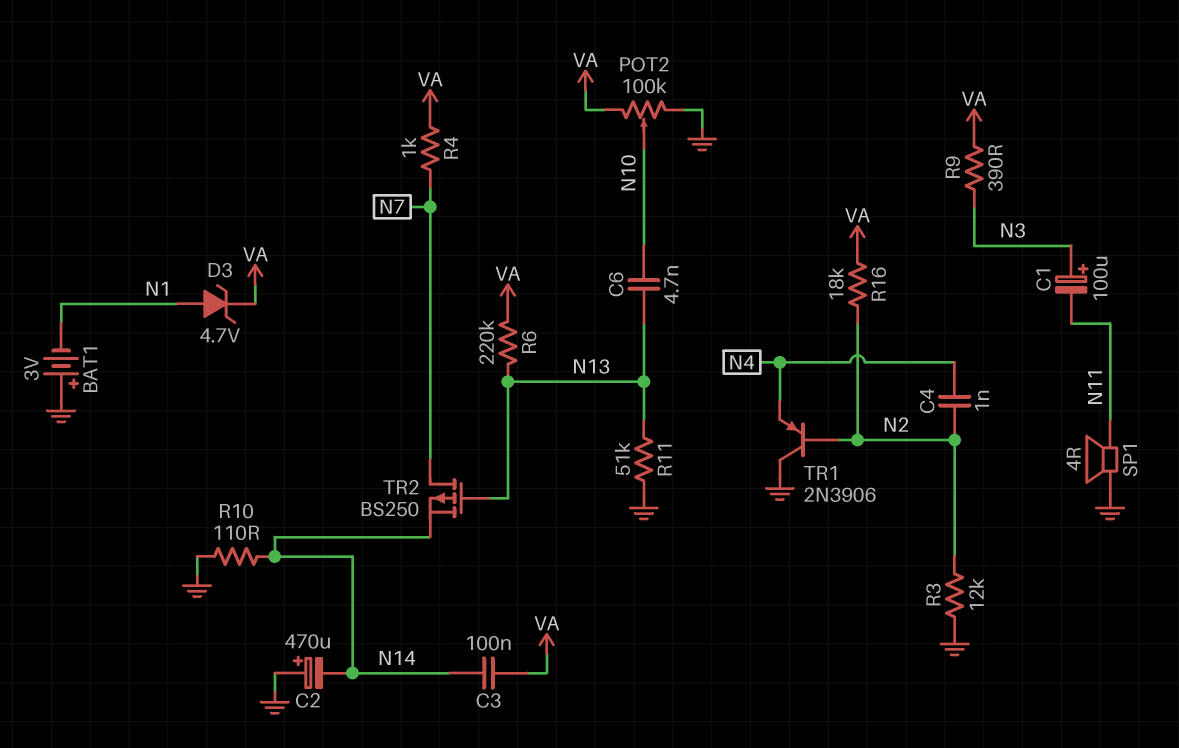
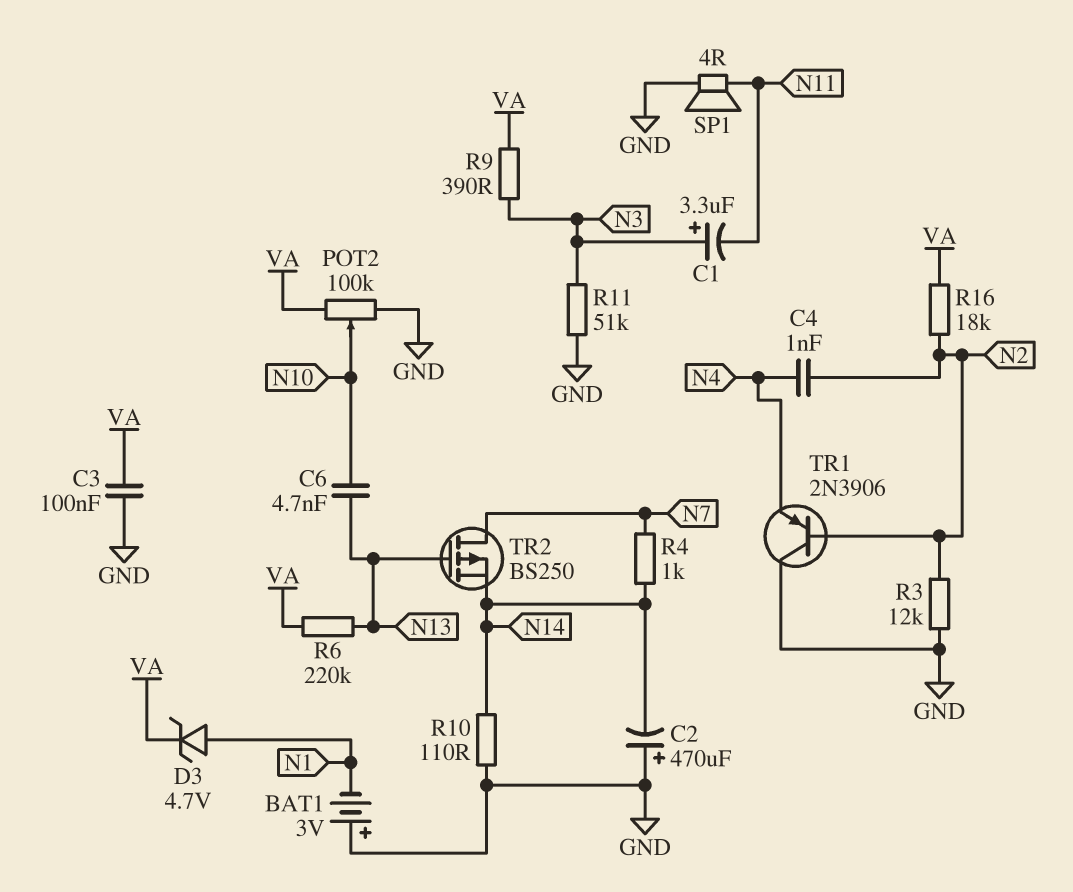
C1: 100uF (plus N3, minus N11) -> 3.3uF (plus N3, minus N11)
C3: 100nF (N14, VA) -> 100nF (GND, VA)
R4: 1k (N7, VA) -> 1k (N7, N14)
R11: 51k (GND, N13) -> 51k (GND, N3)

